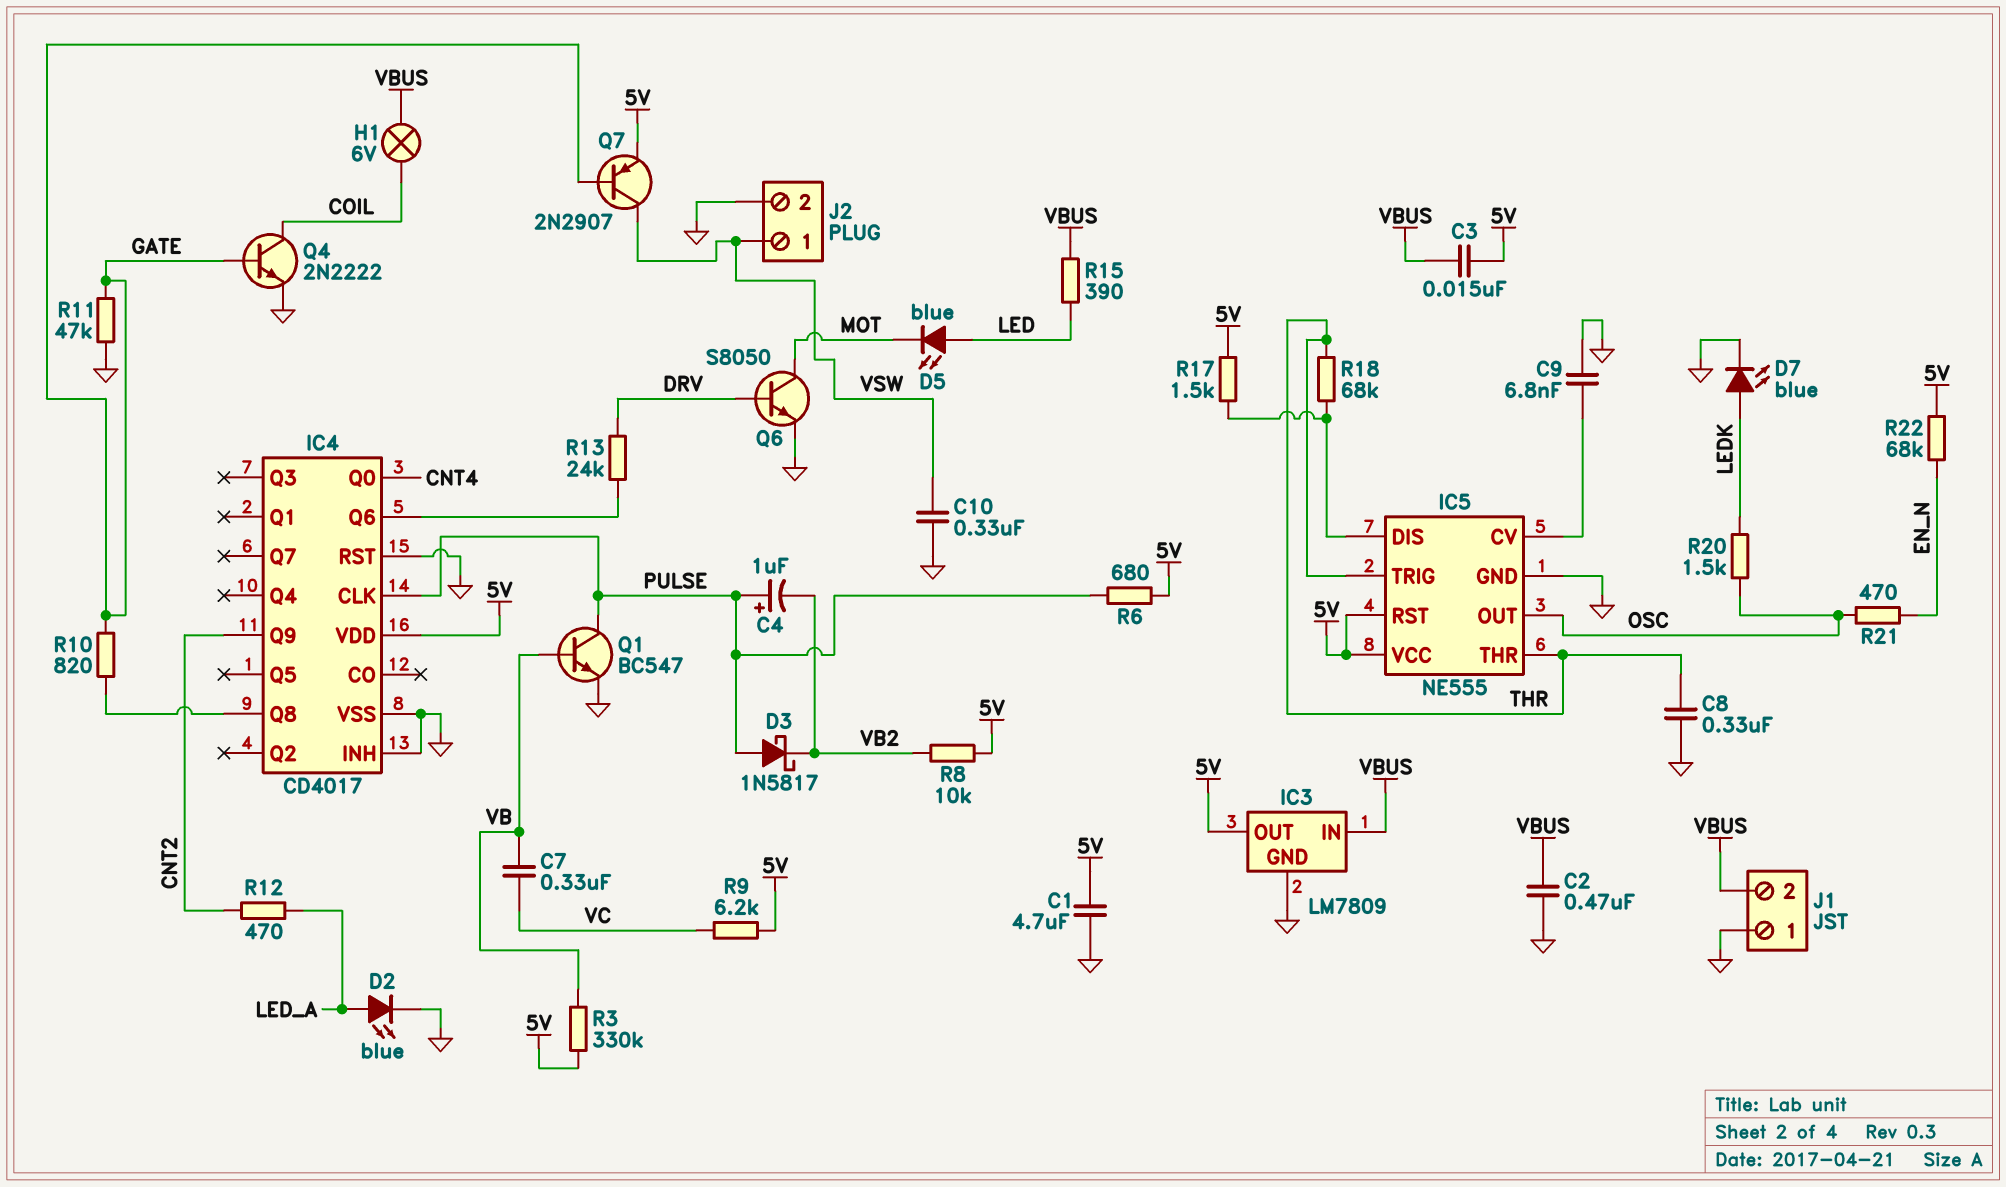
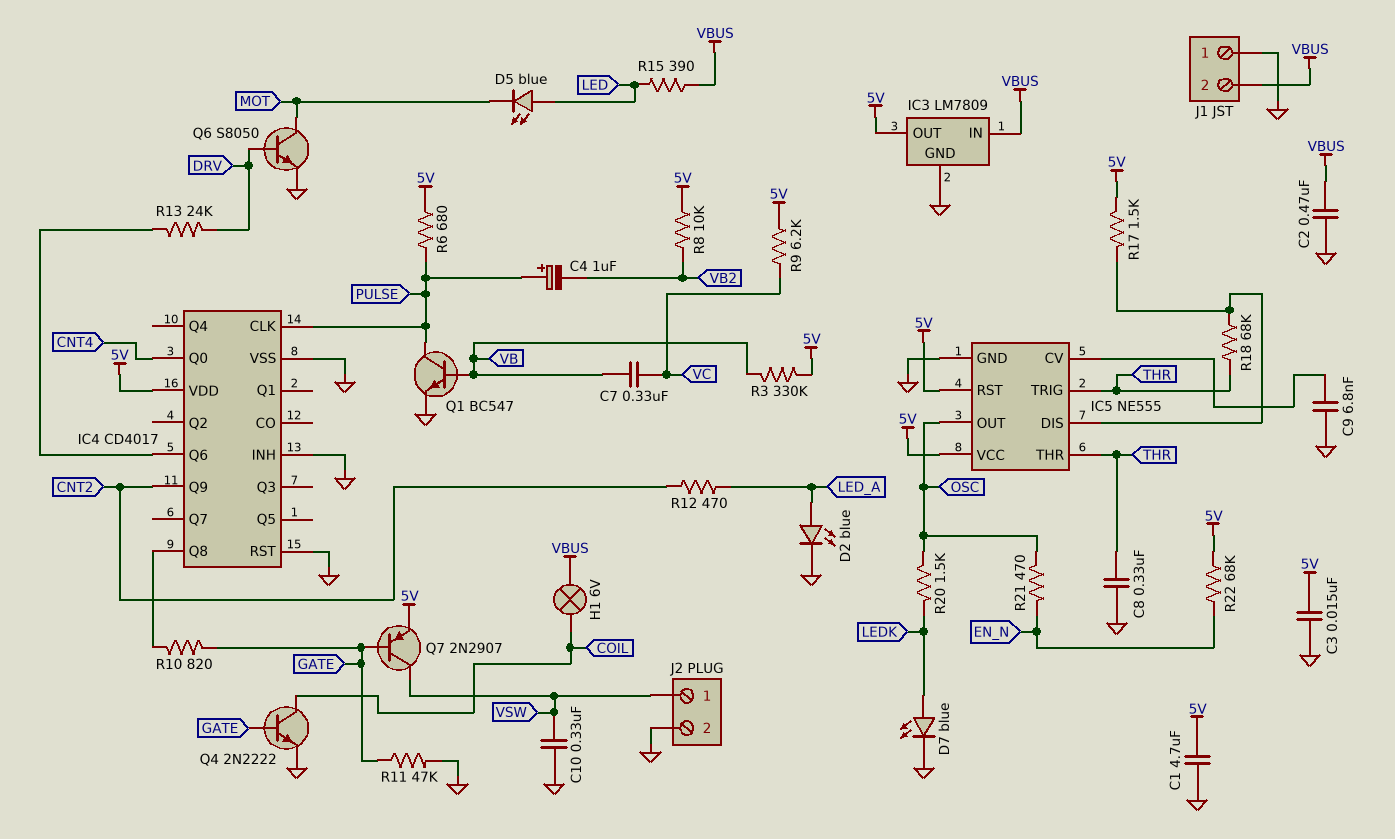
C3: 15nF (5V, VBUS) -> 15nF (5V, GND)
D3: schottky 1N5817 (A PULSE, K VB2) -> none

